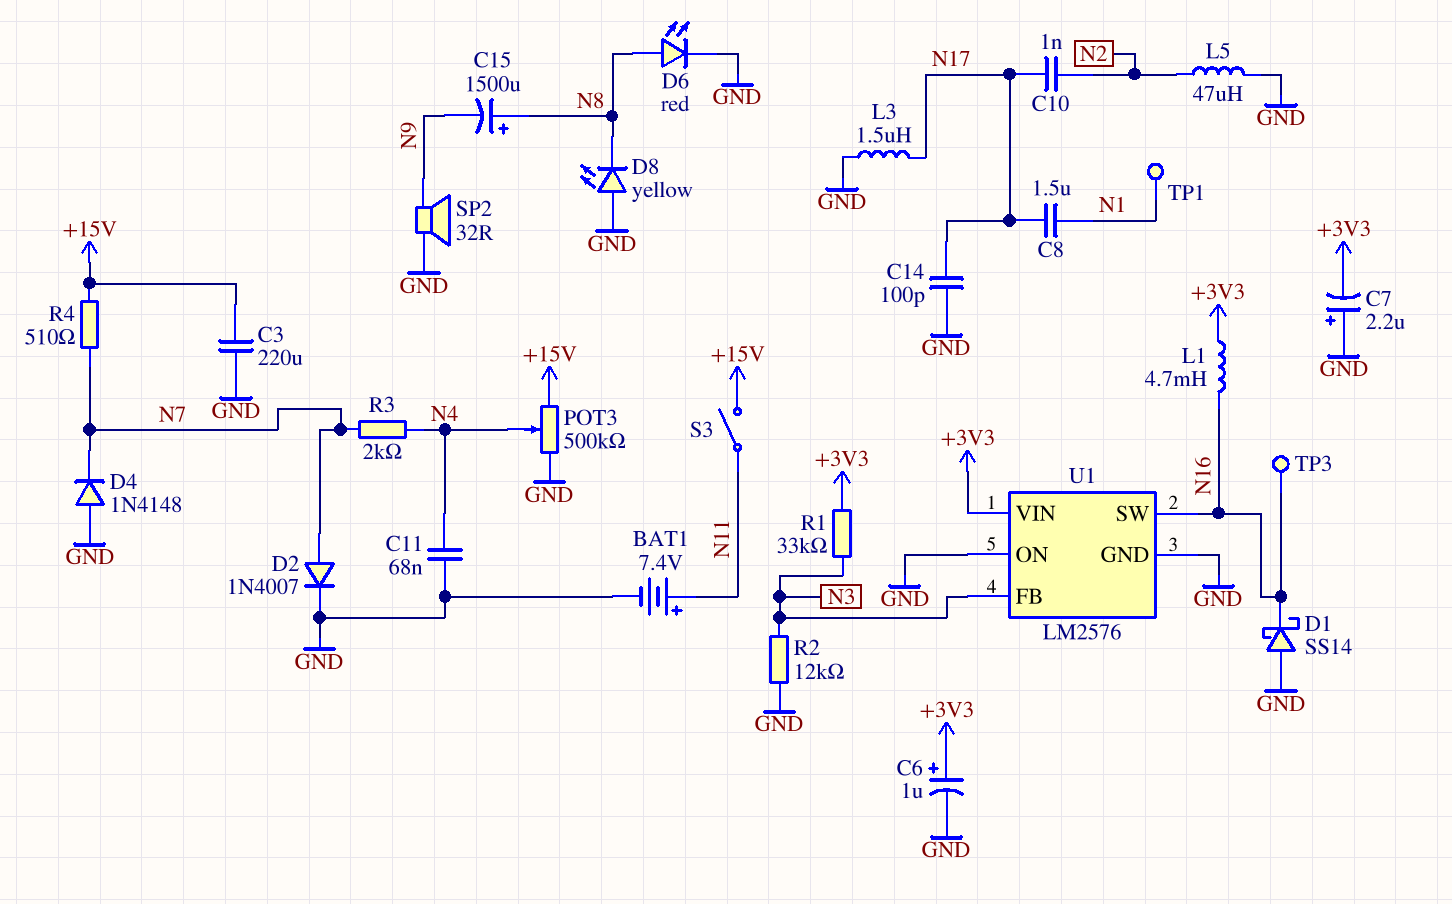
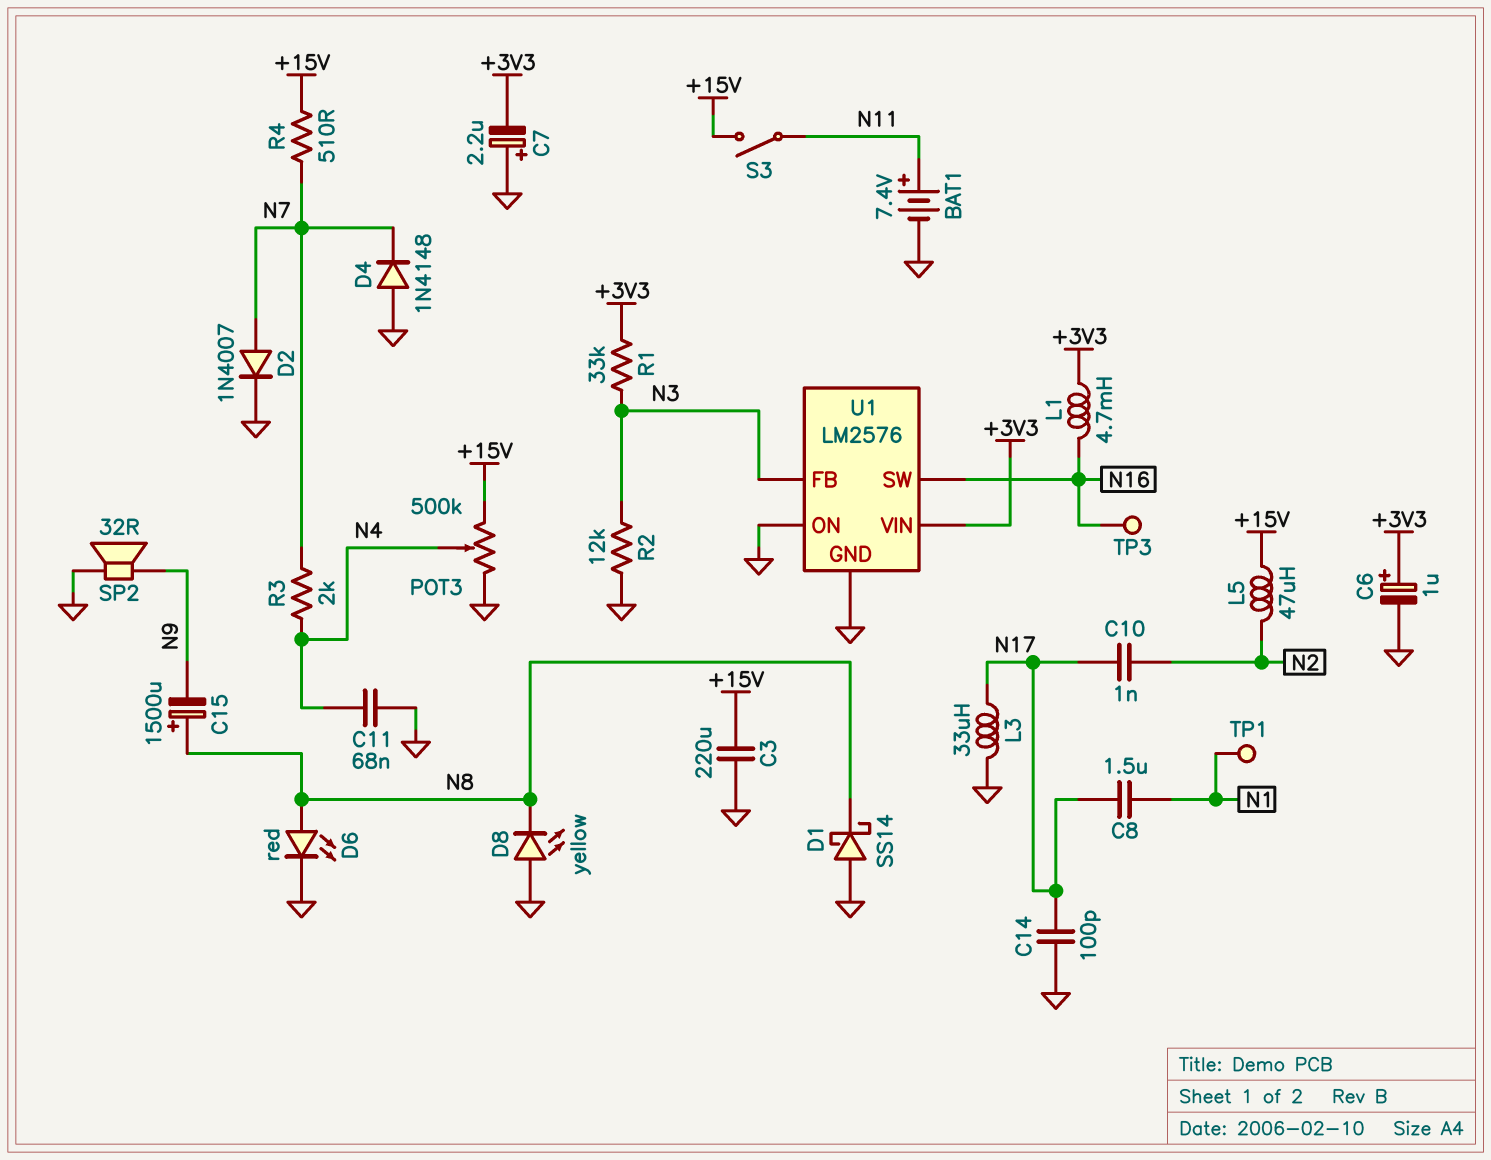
D1: schottky SS14 (A GND, K N16) -> schottky SS14 (A GND, K N8)
L3: 1.5uH (GND, N17) -> 33uH (GND, N17)
L5: 47uH (GND, N2) -> 47uH (+15V, N2)

